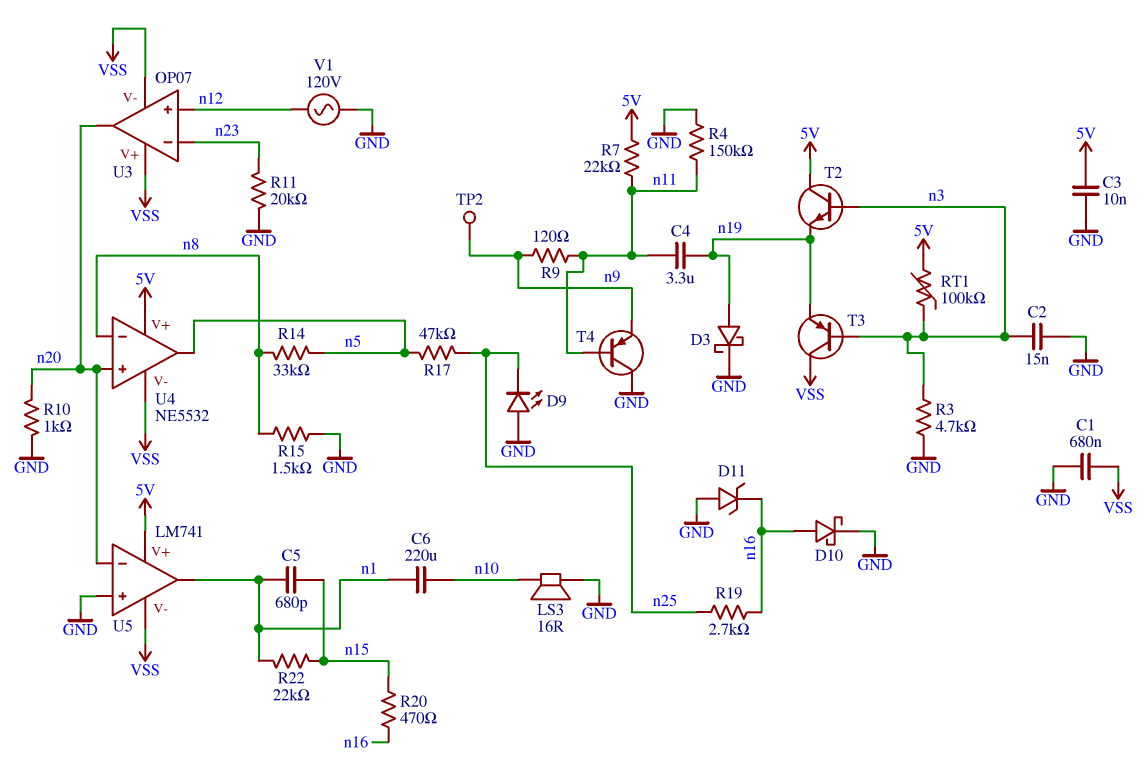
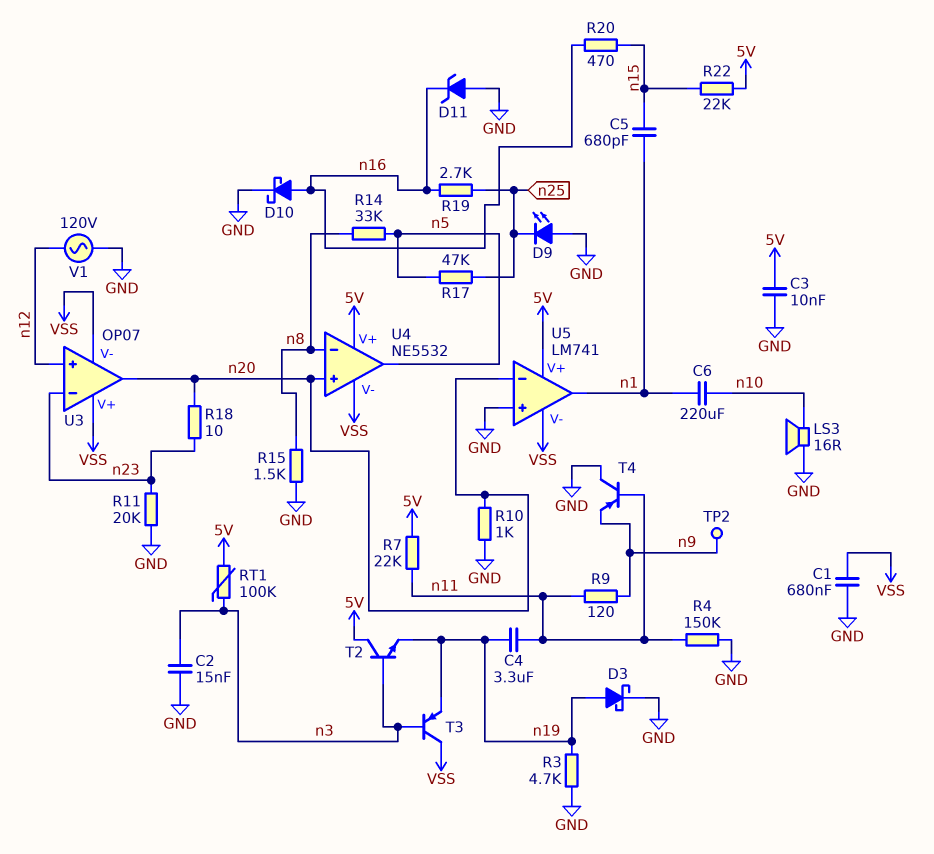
R3: 4.7k (GND, n3) -> 4.7k (GND, n19)
R18: none -> 10 (n20, n23)
R22: 22k (n1, n15) -> 22k (5V, n15)

